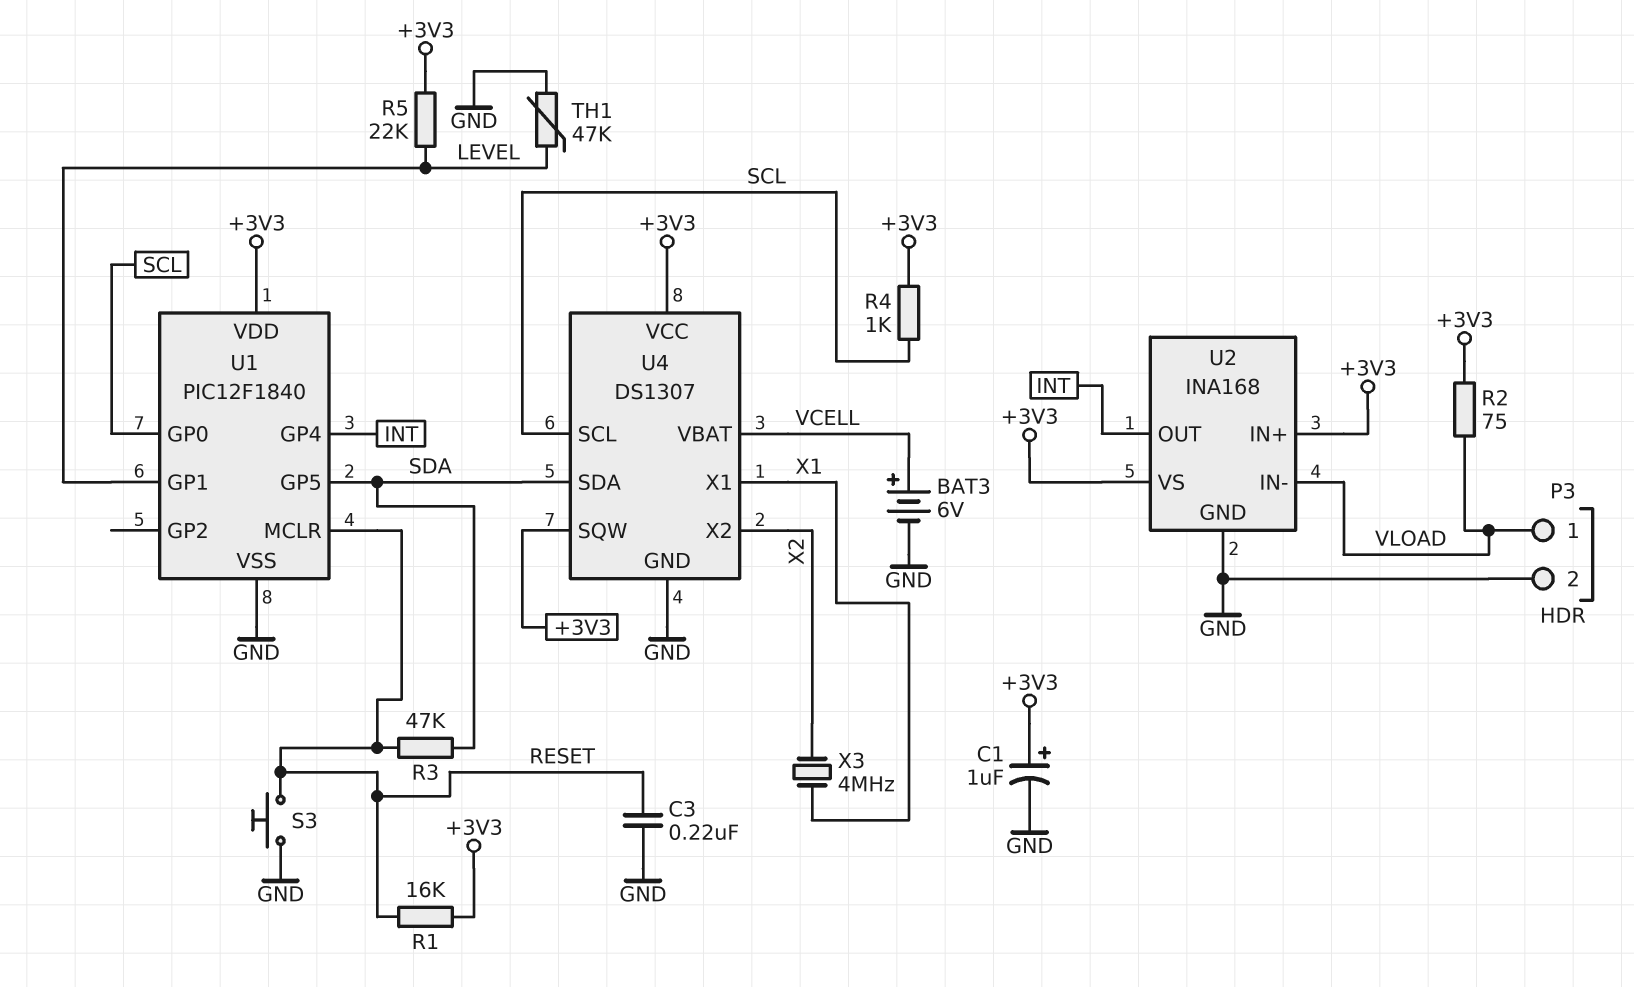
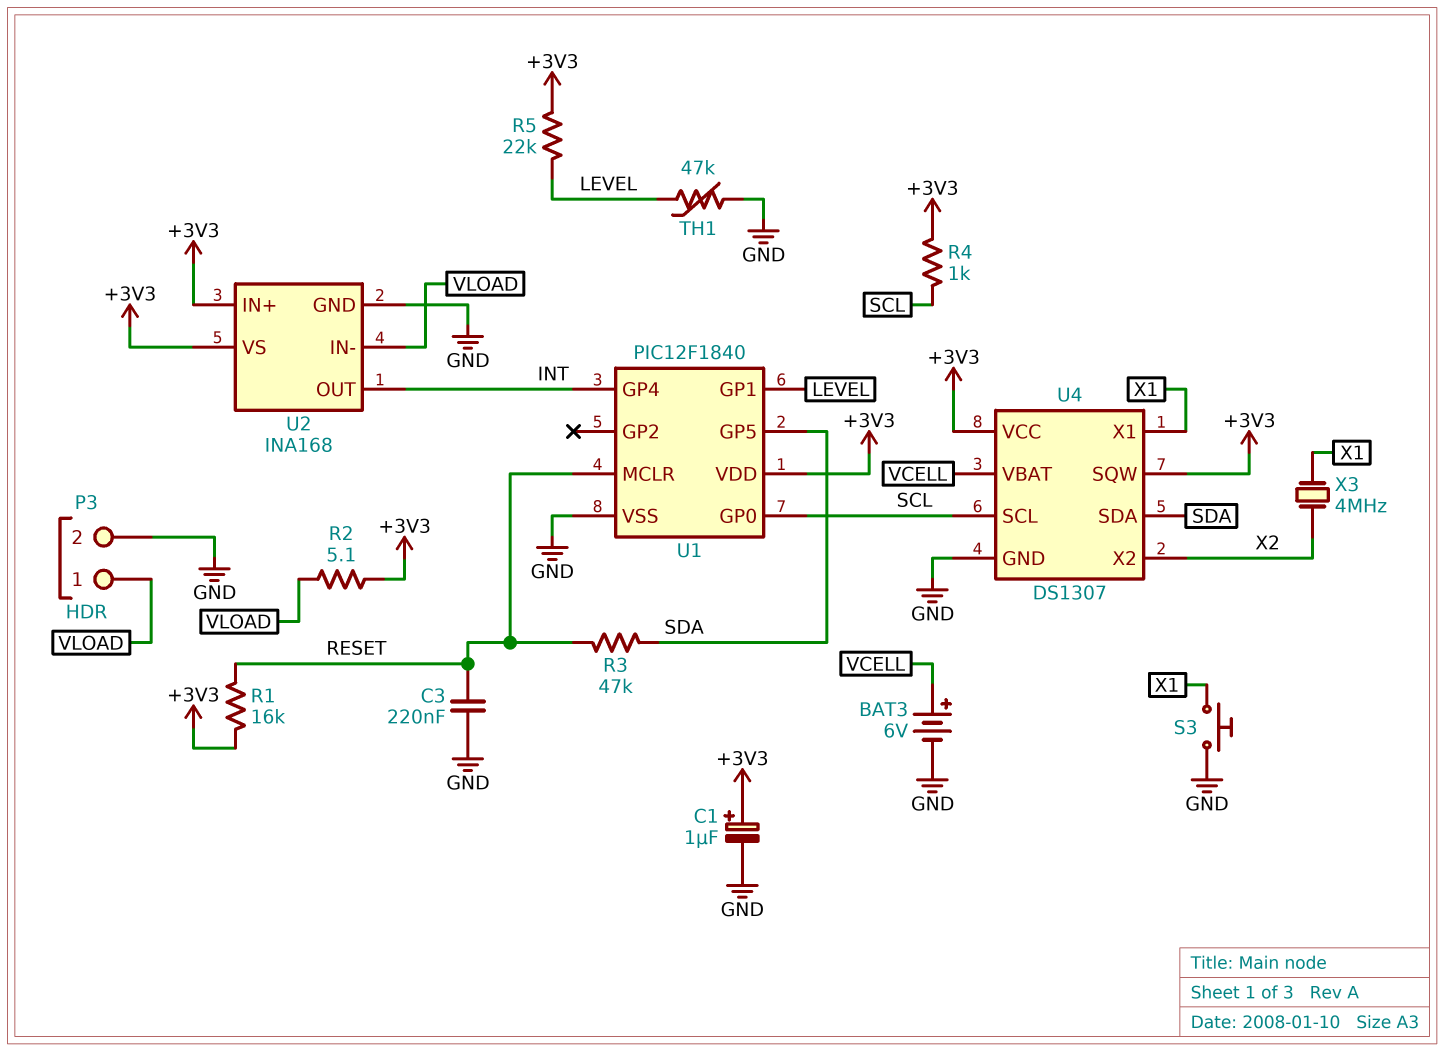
R2: 75 (+3V3, VLOAD) -> 5.1 (+3V3, VLOAD)
S3: button (GND, RESET) -> button (GND, X1)

